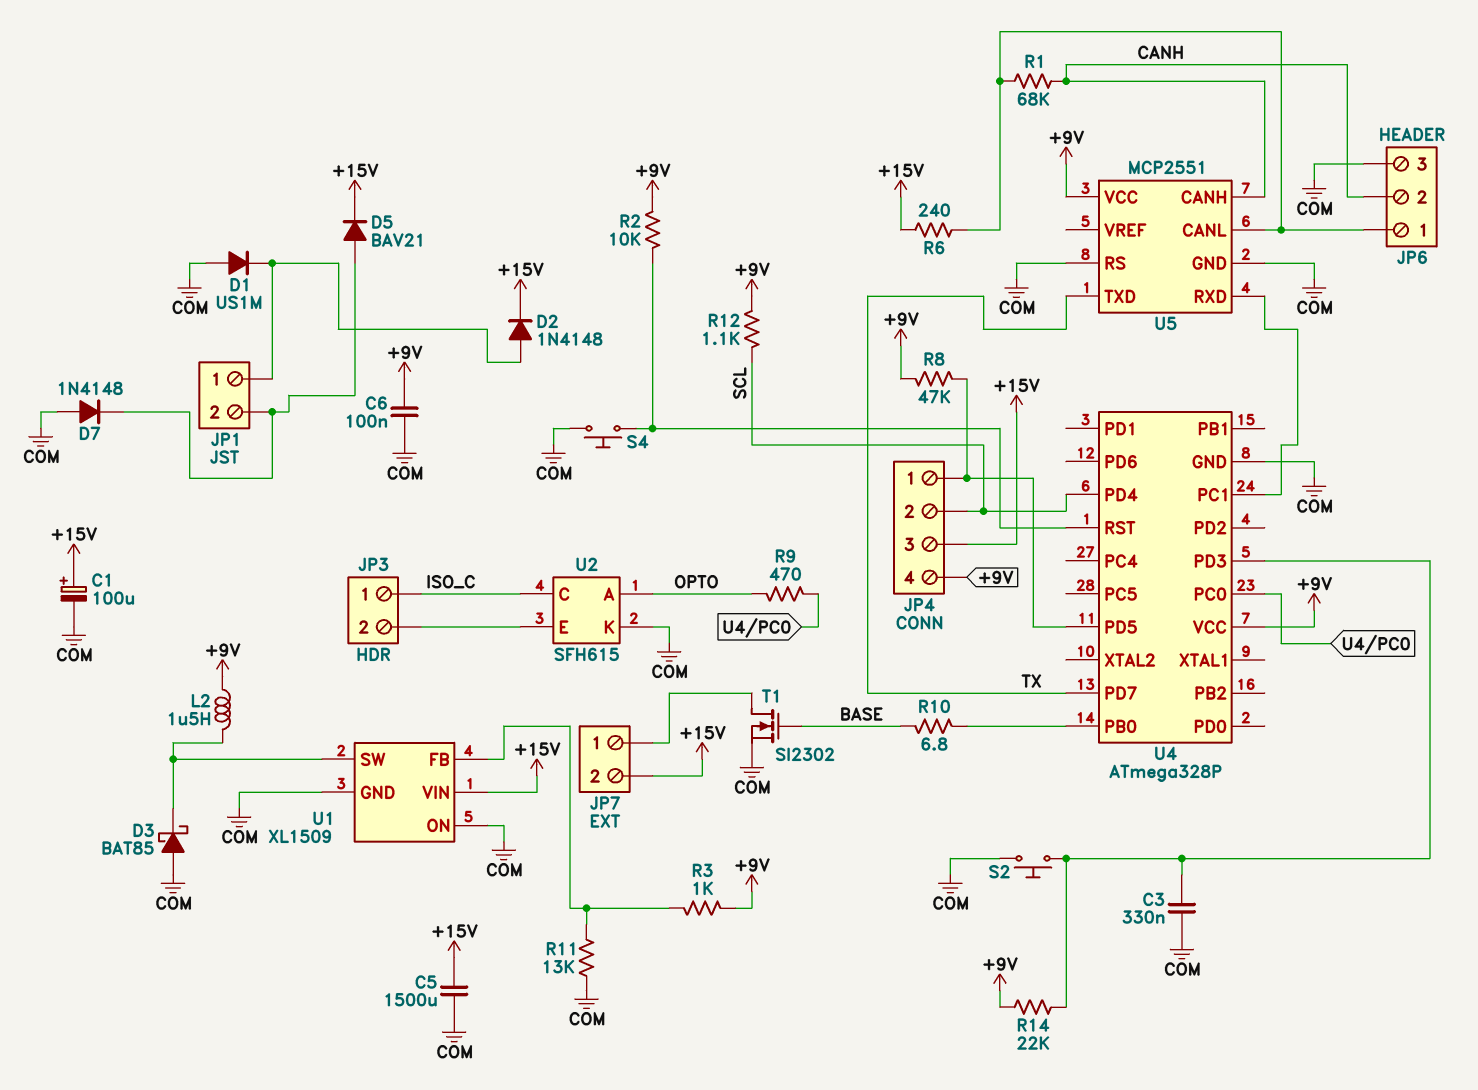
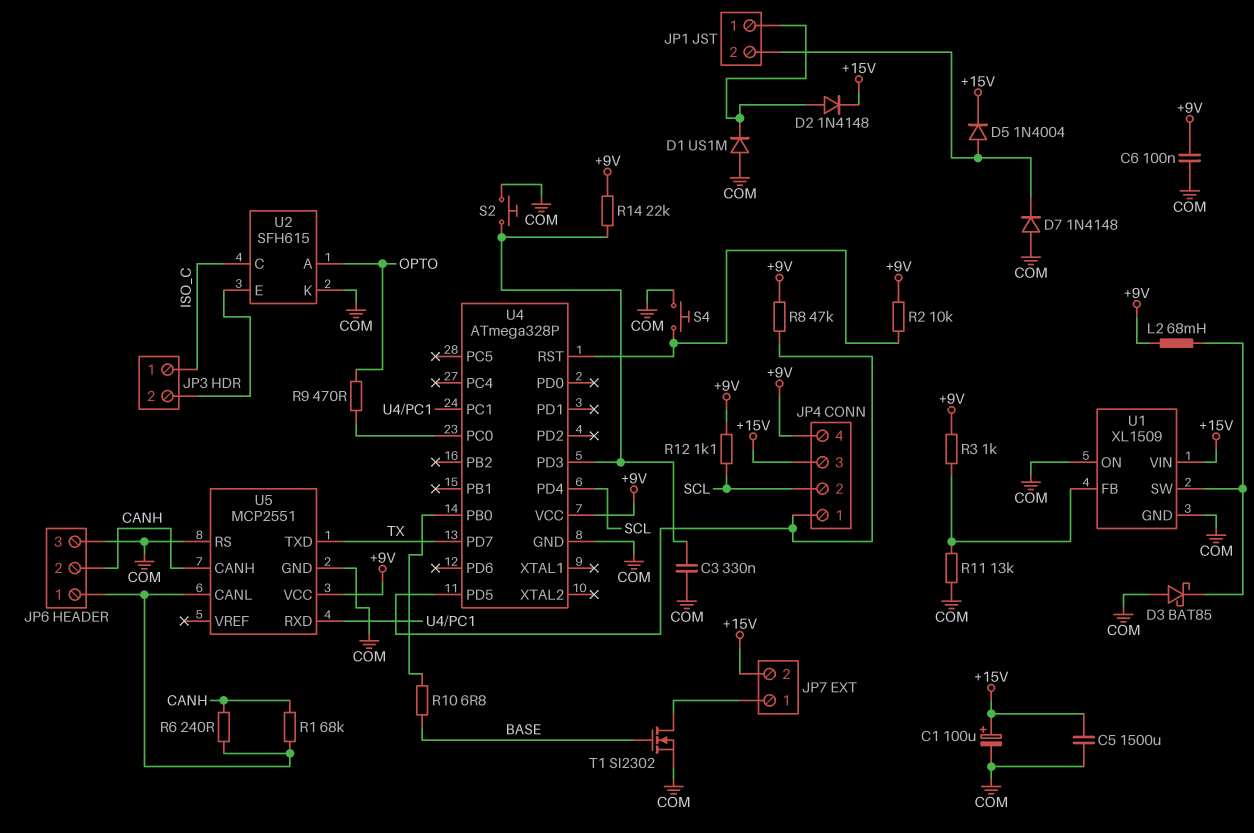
D5: diode BAV21 (A JP1/2, K +15V) -> diode 1N4004 (A JP1/2, K +15V)
L2: 1.5uH (+9V, U1/SW) -> 68mH (+9V, U1/SW)
R6: 240 (+15V, JP6/1) -> 240 (CANH, JP6/1)

